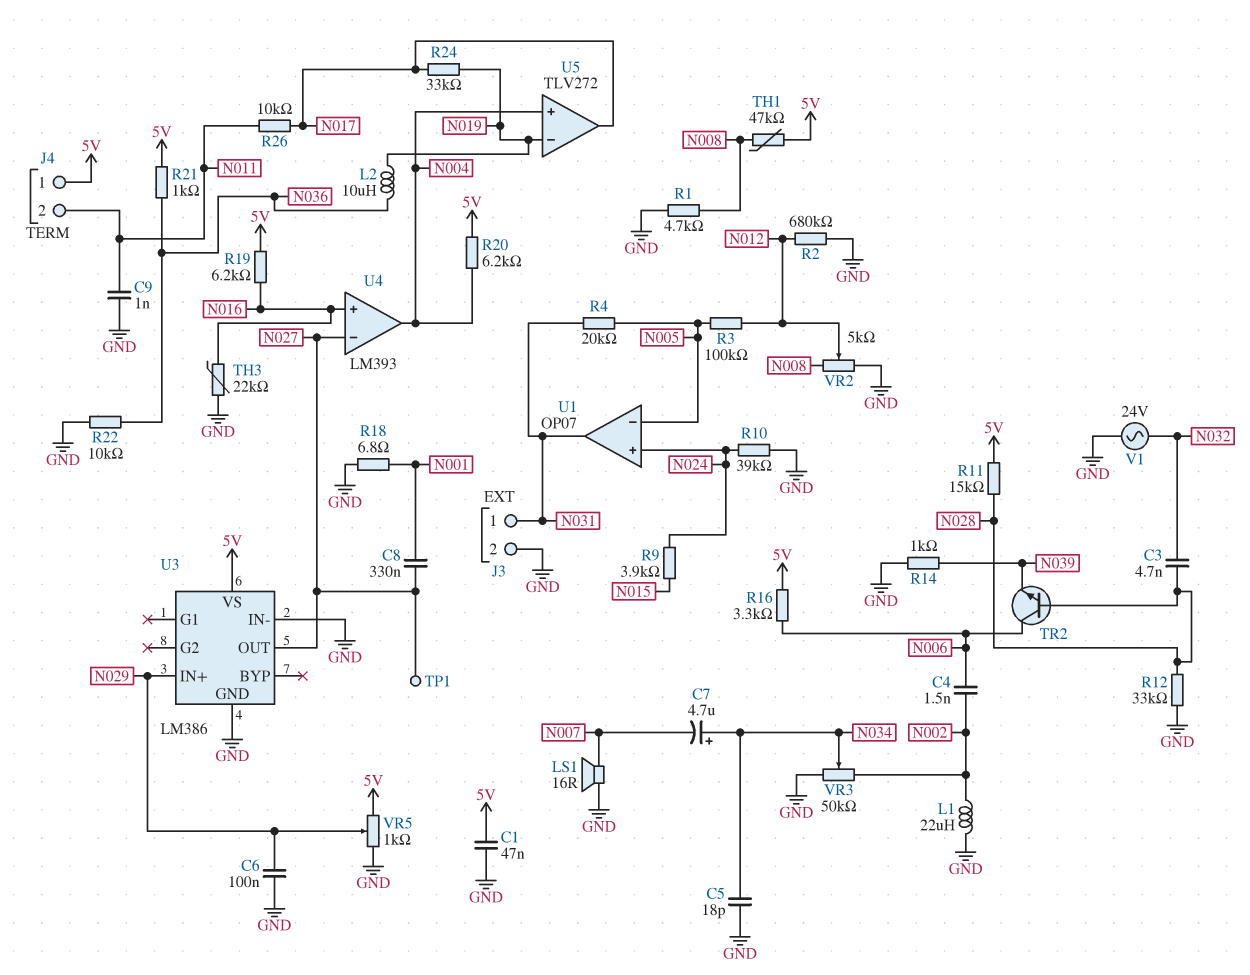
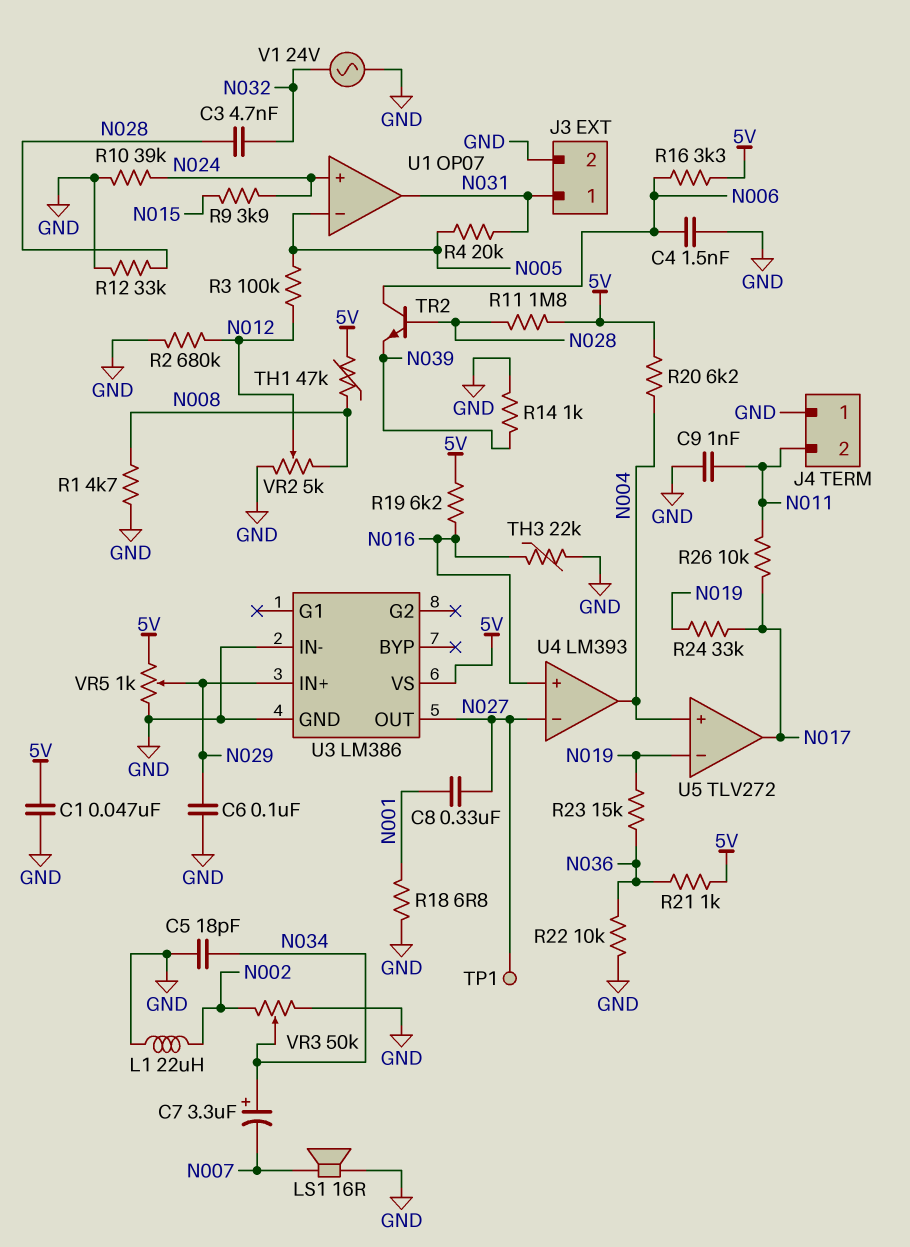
C4: 1.5nF (N002, N006) -> 1.5nF (GND, N006)
C7: 4.7uF (plus N034, minus N007) -> 3.3uF (plus N034, minus N007)
J4 pin 1: 5V -> GND
L2: 10uH (N019, N036) -> none
R11: 15k (5V, N028) -> 1.8M (5V, N028)
R23: none -> 15k (N019, N036)

